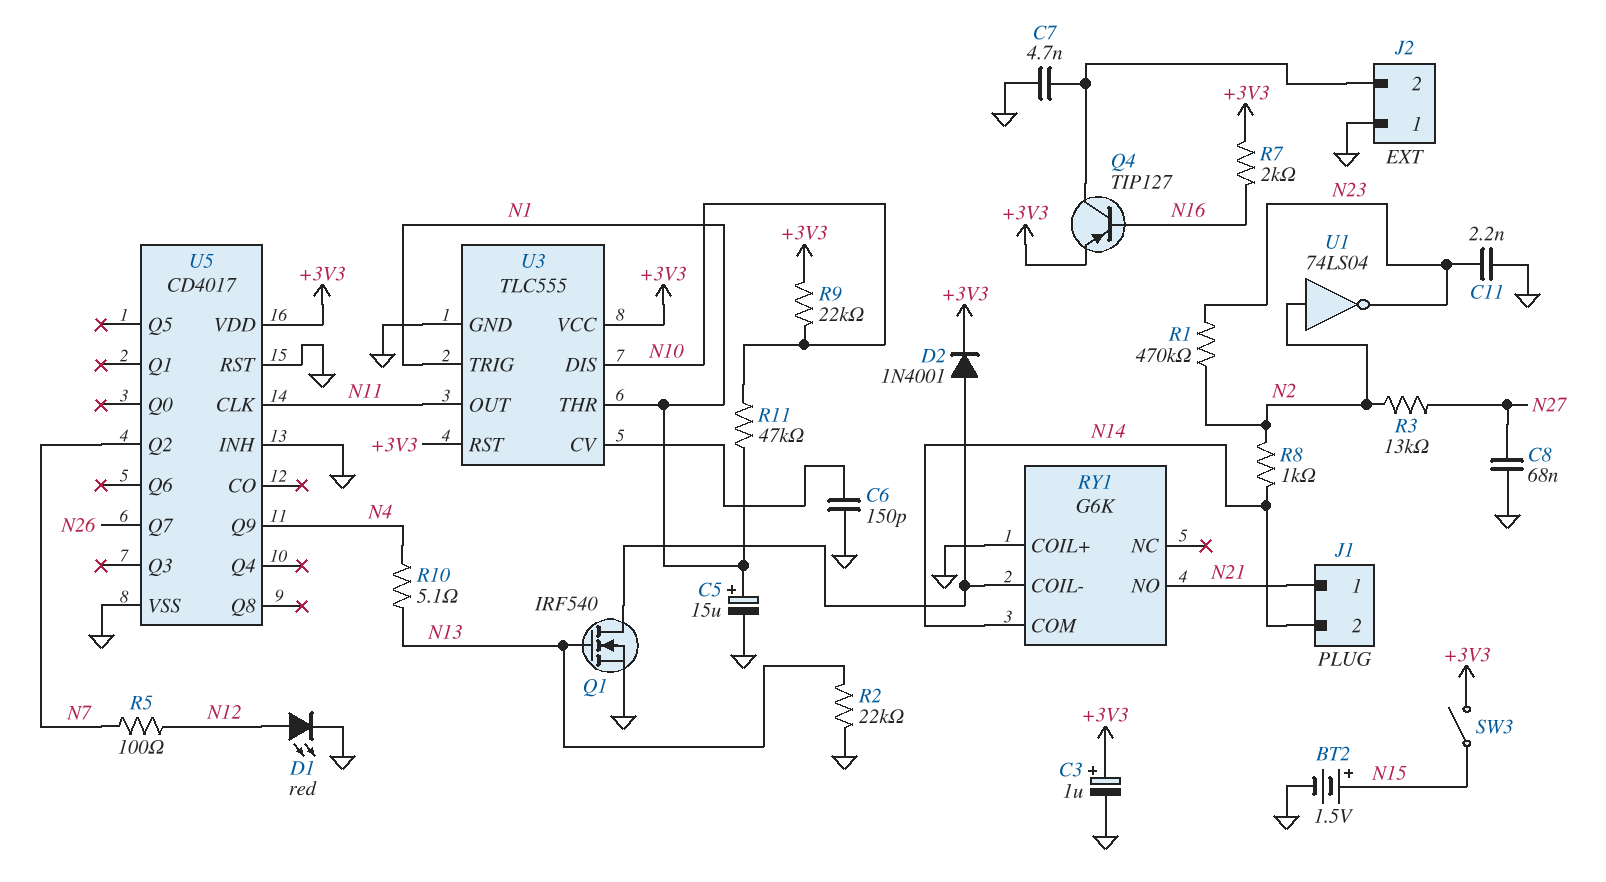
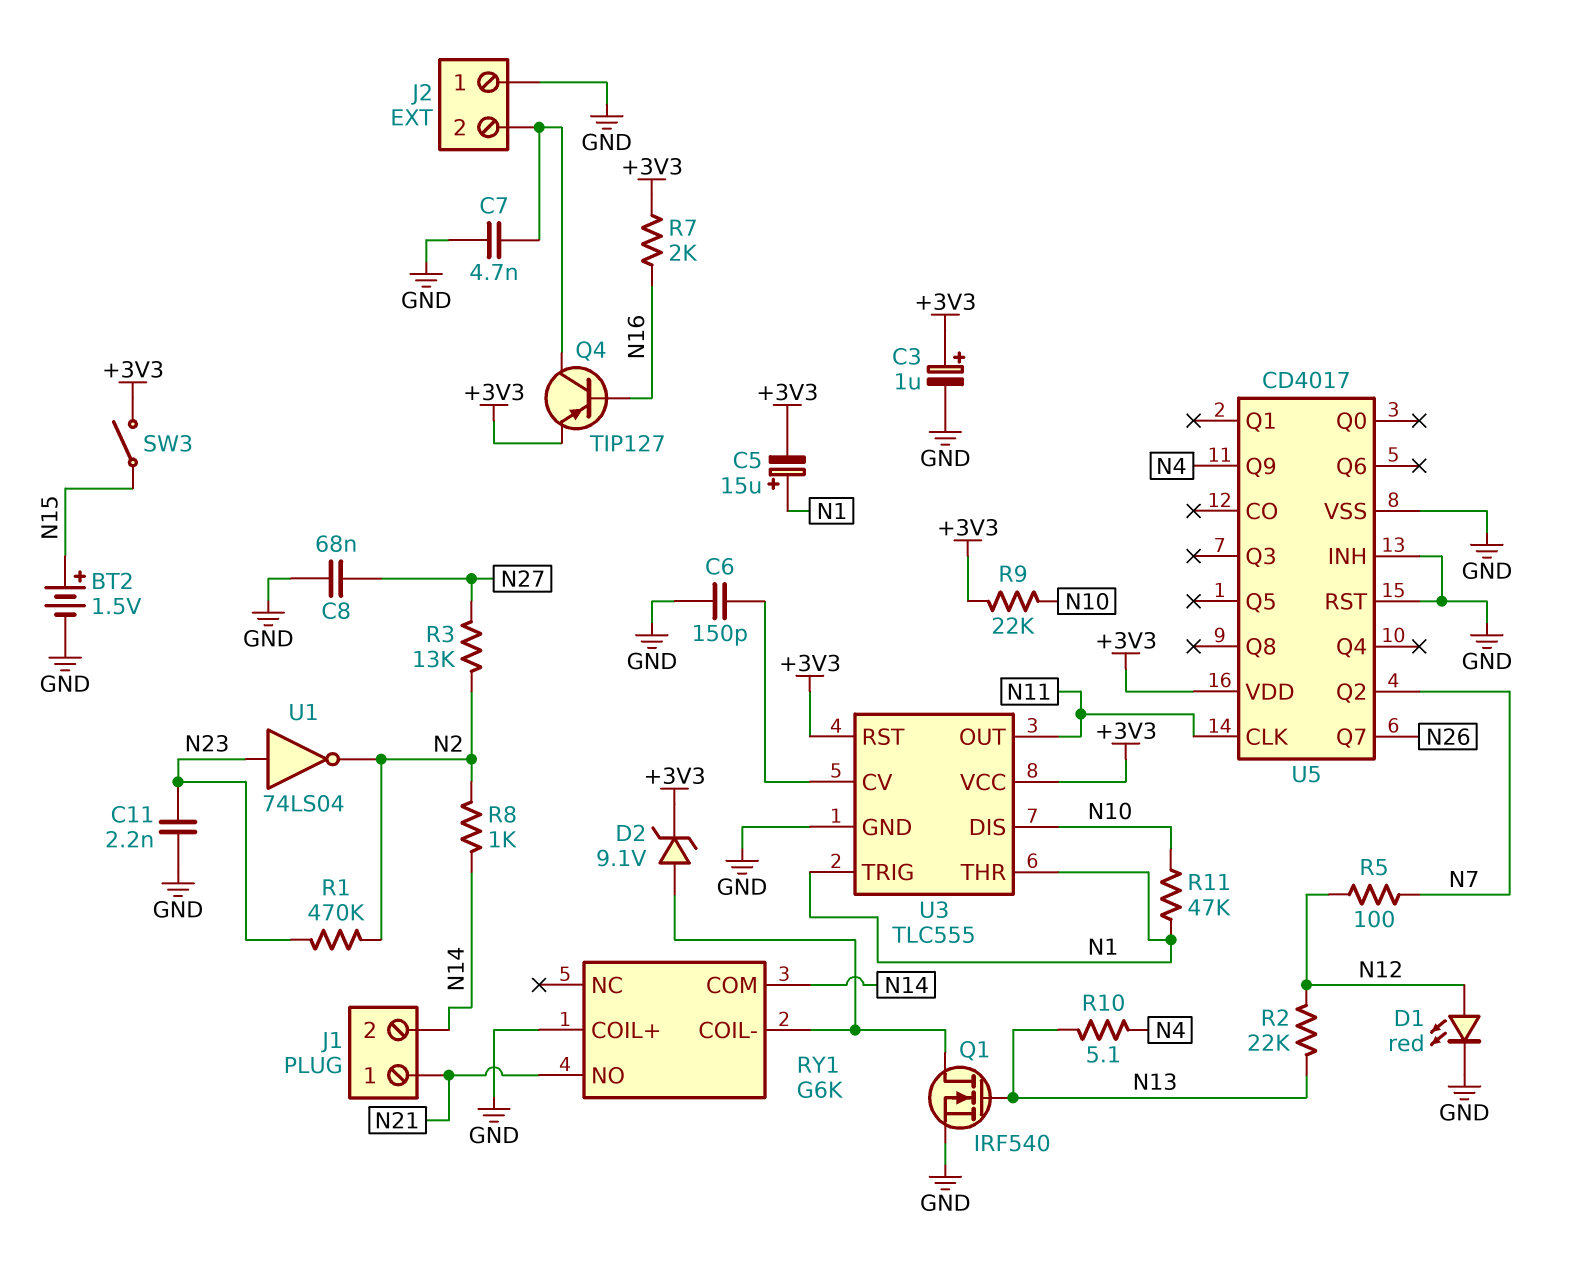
C5: 15uF (plus N1, minus GND) -> 15uF (plus N1, minus +3V3)
D2: diode 1N4001 (A RY1/COIL-, K +3V3) -> zener 9.1V (A RY1/COIL-, K +3V3)
R2: 22k (GND, N13) -> 22k (N12, N13)
U1: NOT 74LS04 (in N2, out N23) -> NOT 74LS04 (in N23, out N2)

